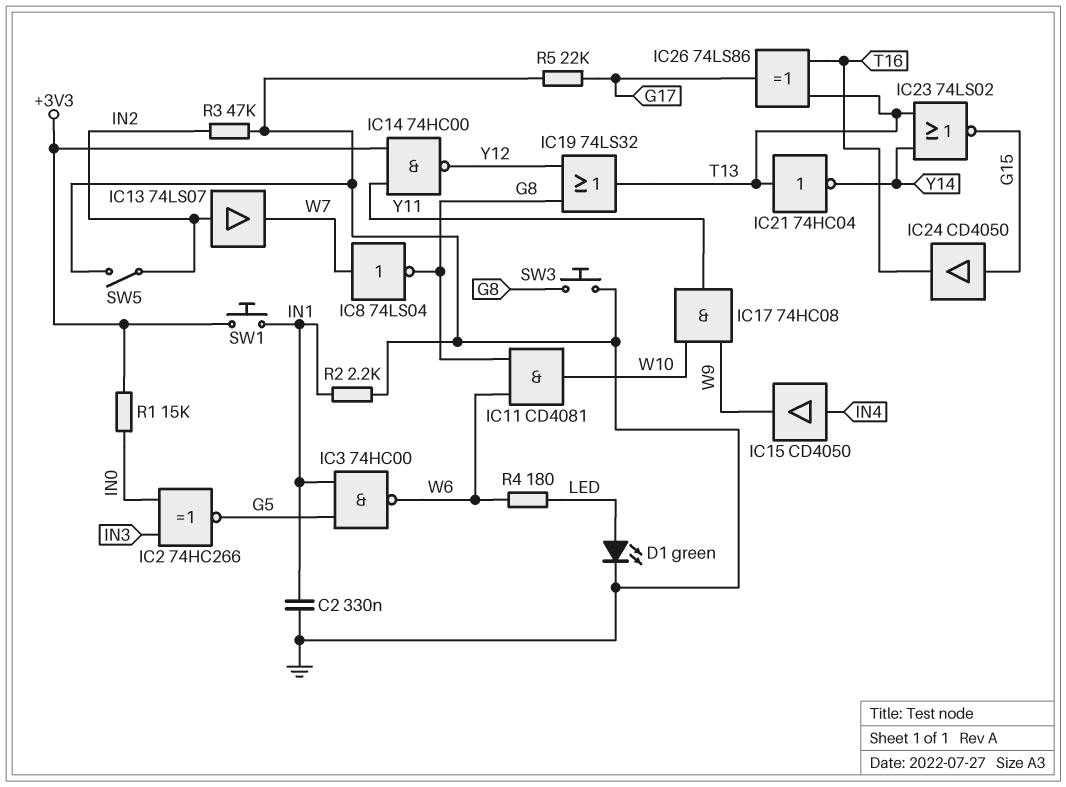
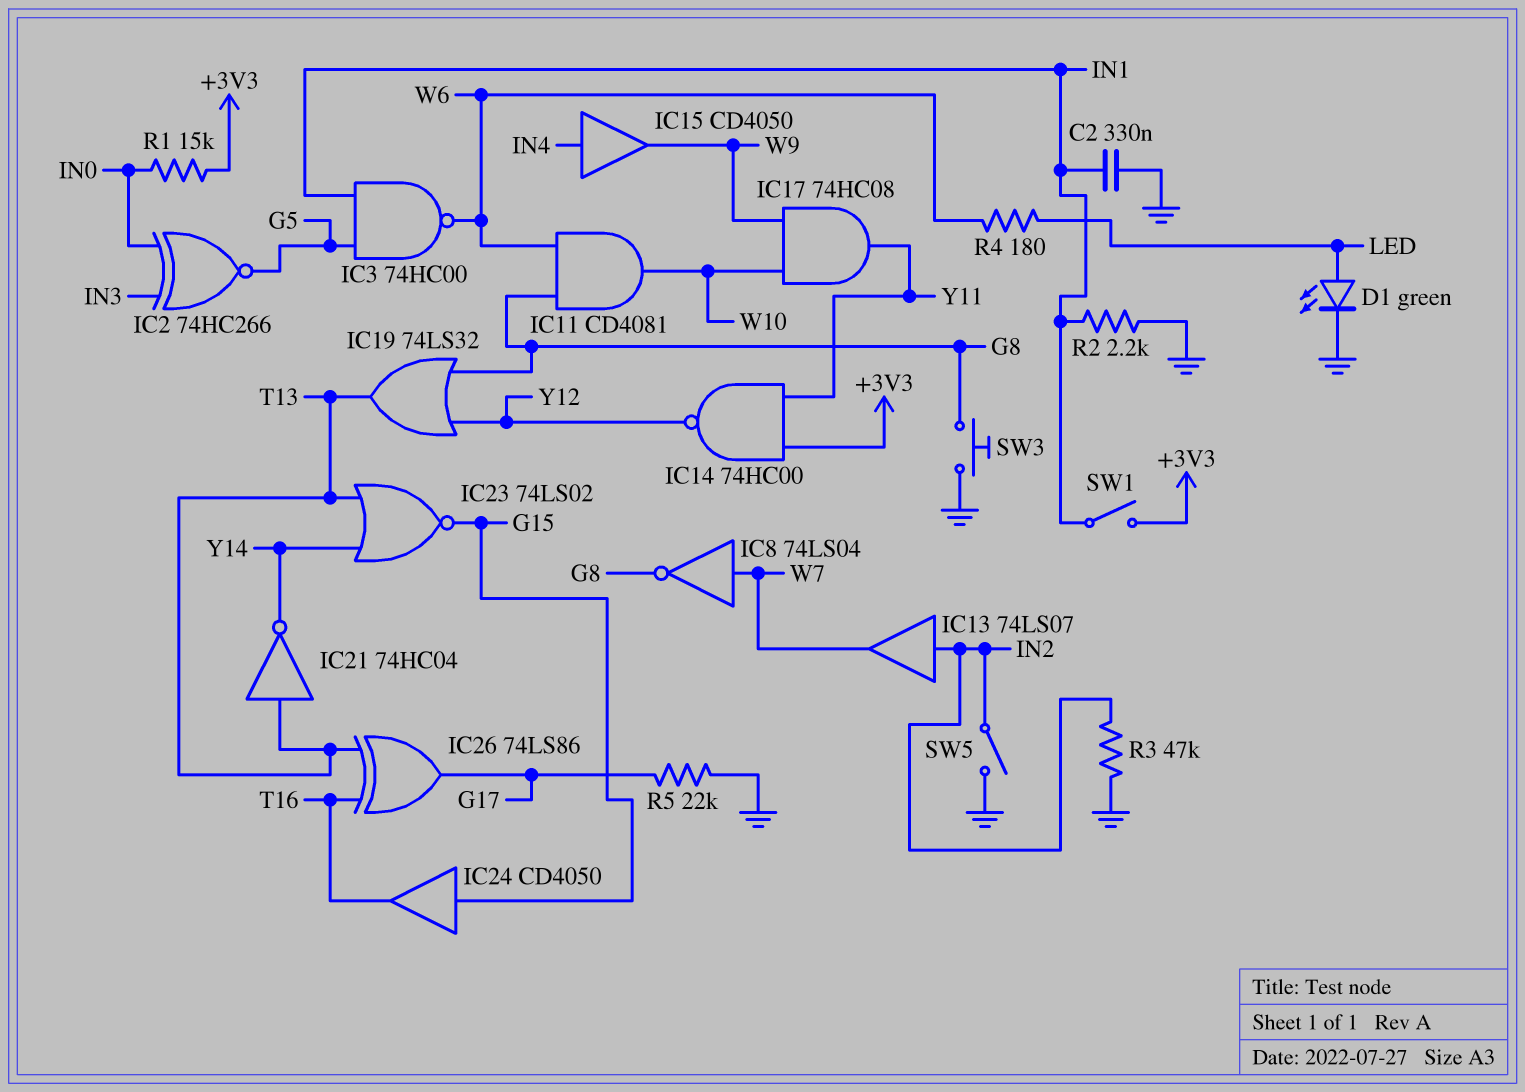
SW1: button (+3V3, IN1) -> switch (+3V3, IN1)

